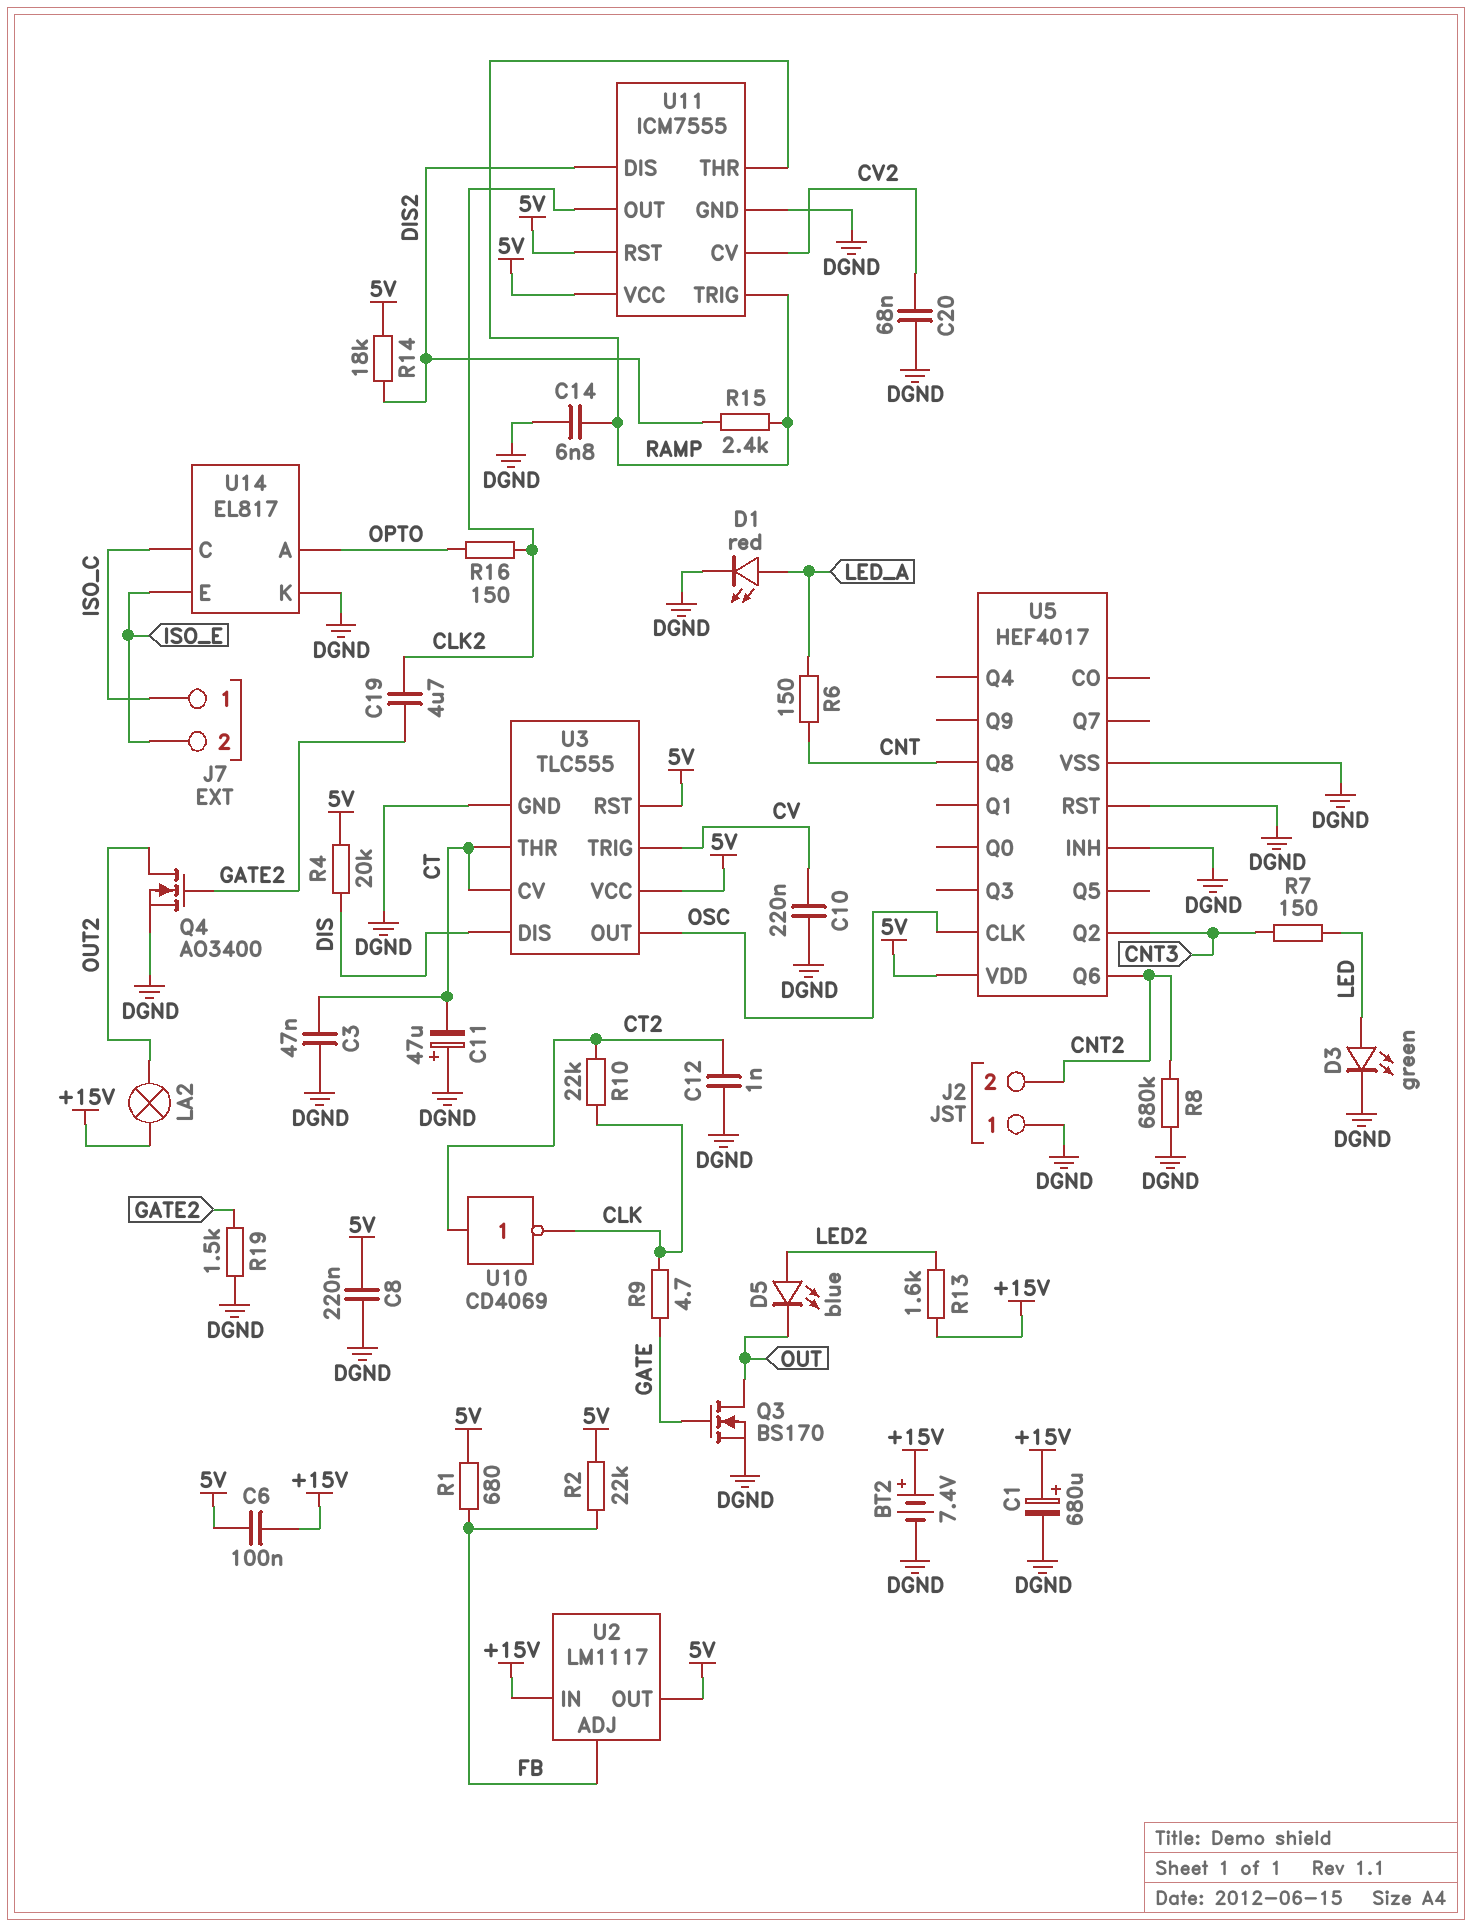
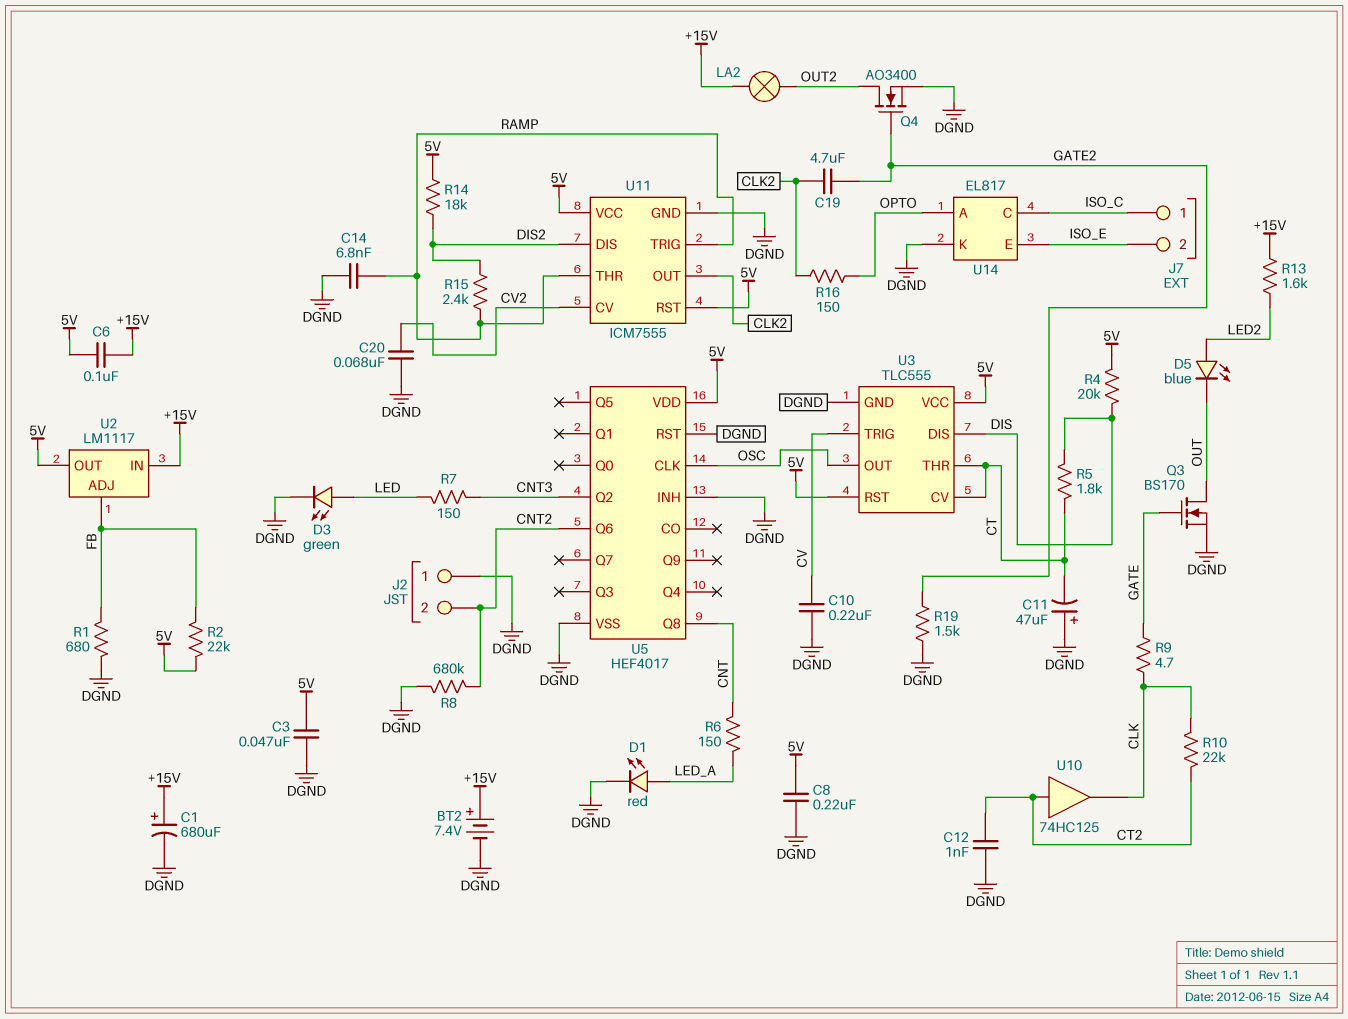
C3: 47nF (CT, DGND) -> 47nF (5V, DGND)
R1: 680 (5V, FB) -> 680 (DGND, FB)
R5: none -> 1.8k (CT, DIS)
U10: NOT CD4069 (in CT2, out CLK) -> buffer 74HC125 (in CT2, out CLK)

